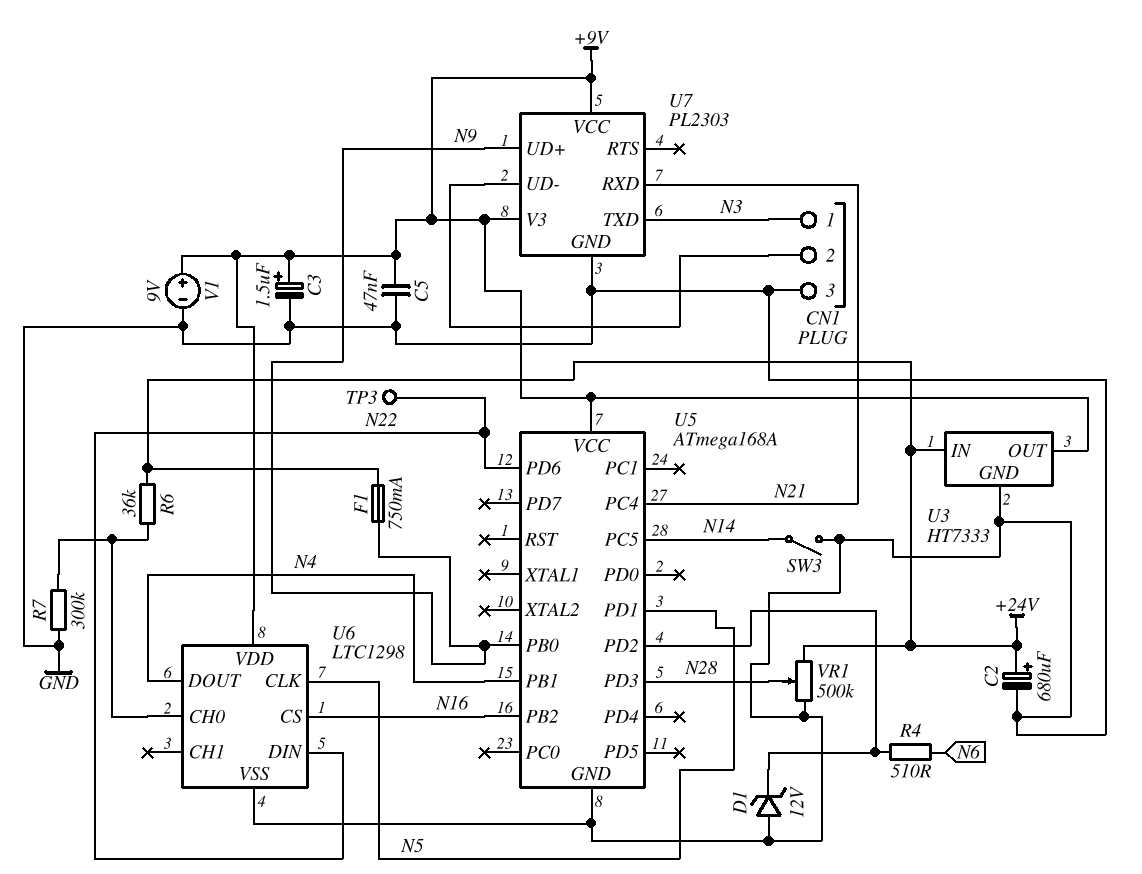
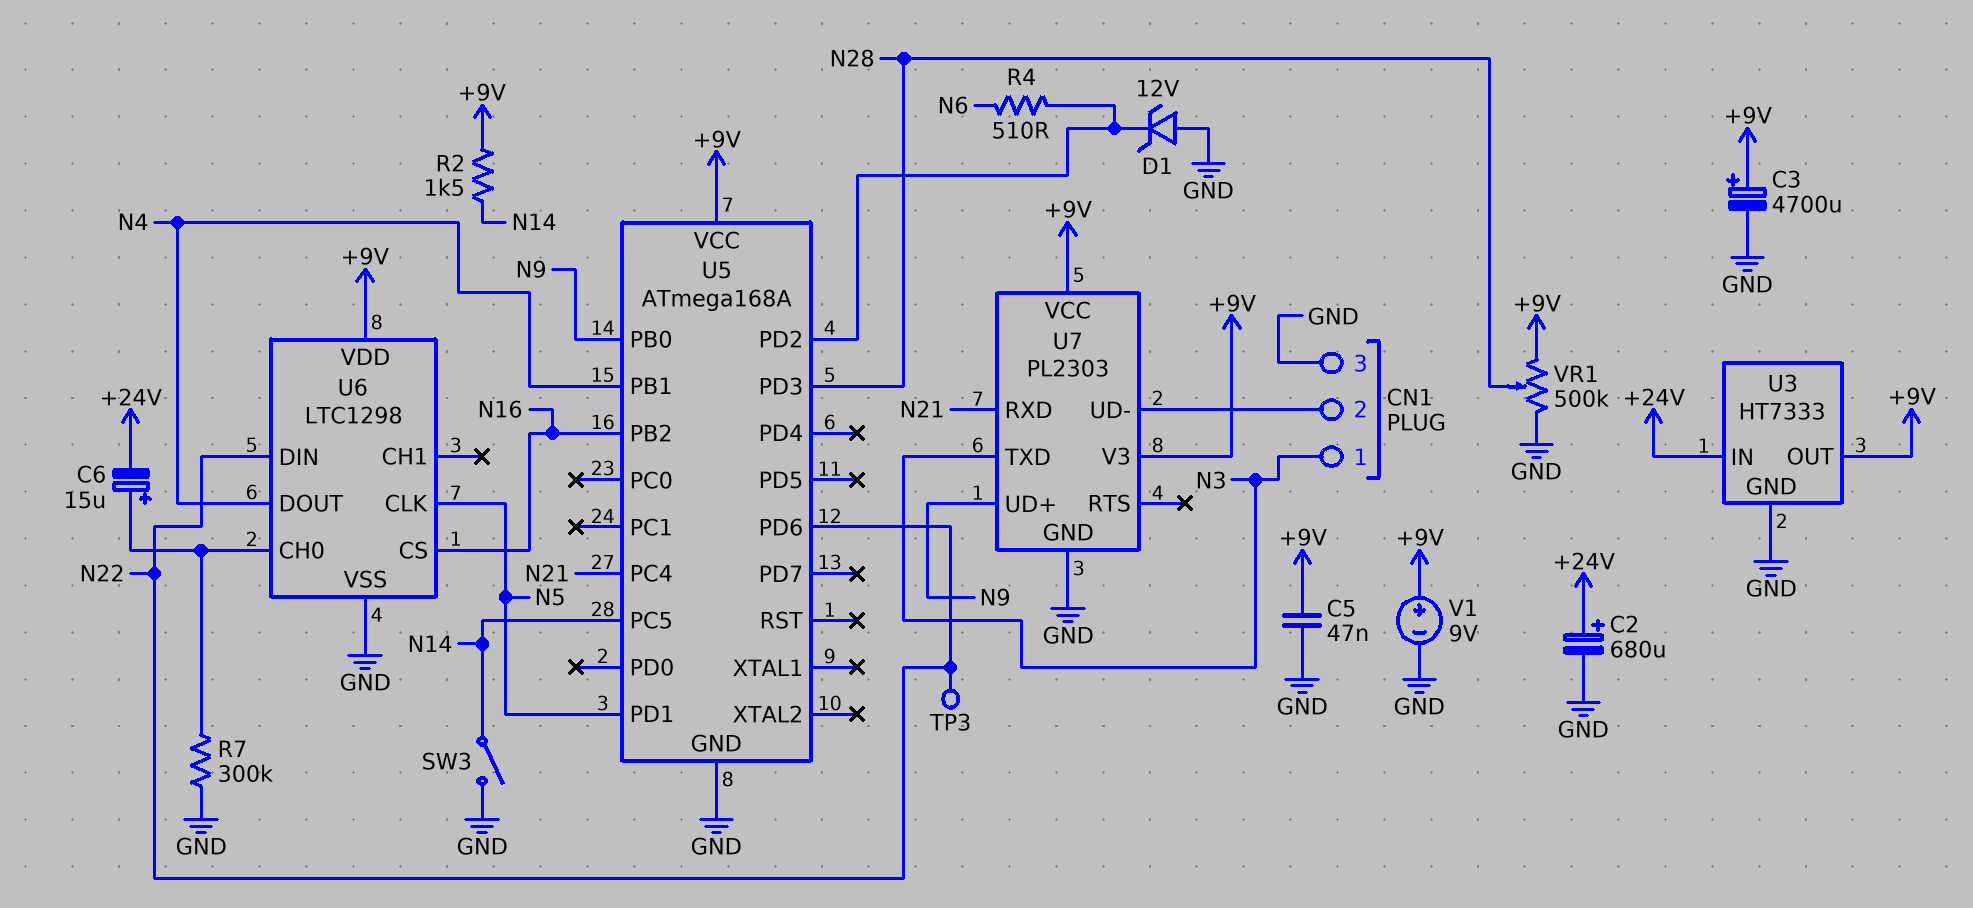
C3: 1.5uF (plus +9V, minus GND) -> 4700uF (plus +9V, minus GND)
C6: none -> 15uF (plus U6/CH0, minus +24V)
F1: 750mA (+24V, N9) -> none
R2: none -> 1.5k (+9V, N14)
R6: 36k (+24V, U6/CH0) -> none
VR1: 500k (+24V, GND, wiper N28) -> 500k (+9V, GND, wiper N28)

